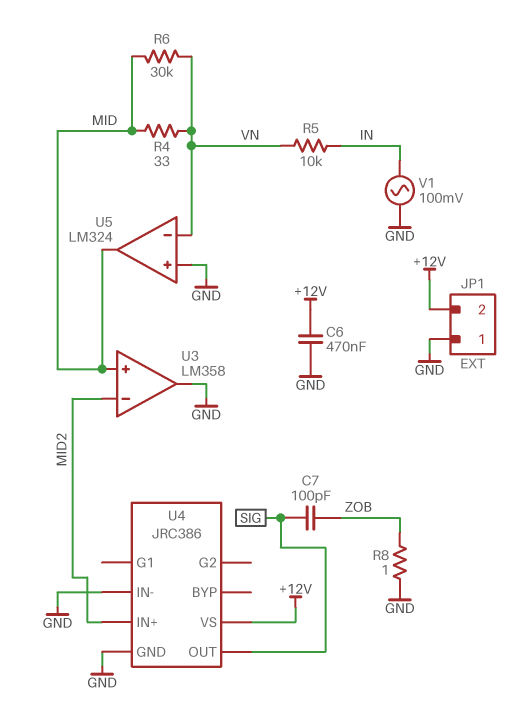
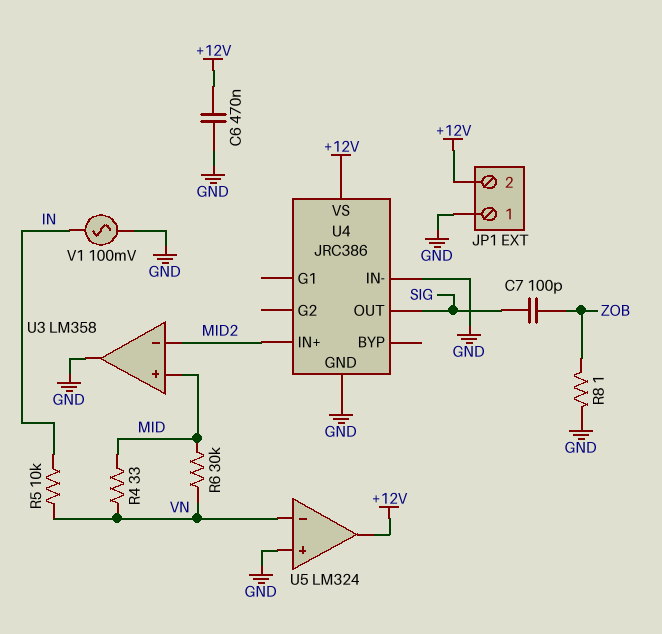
U5 pin out: MID -> +12V

